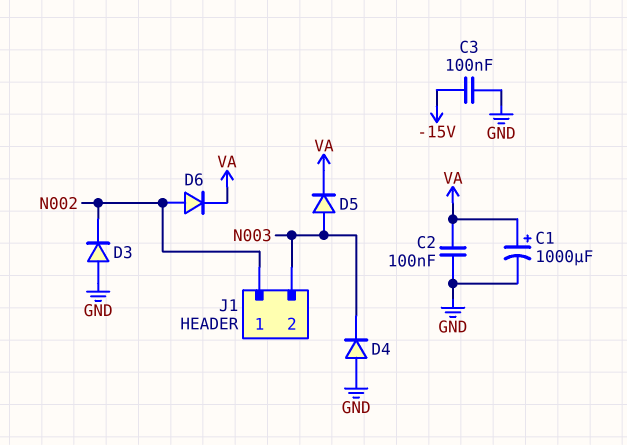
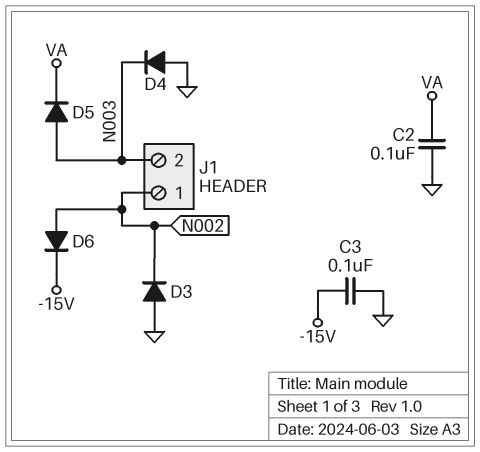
C1: 1000uF (plus VA, minus GND) -> none
D6: diode (A N002, K VA) -> diode (A N002, K -15V)

